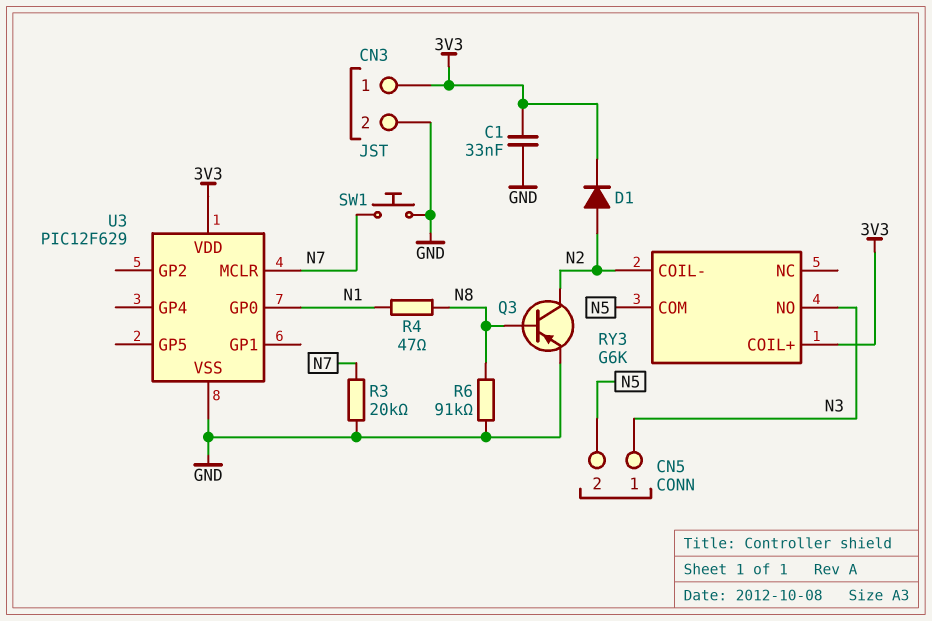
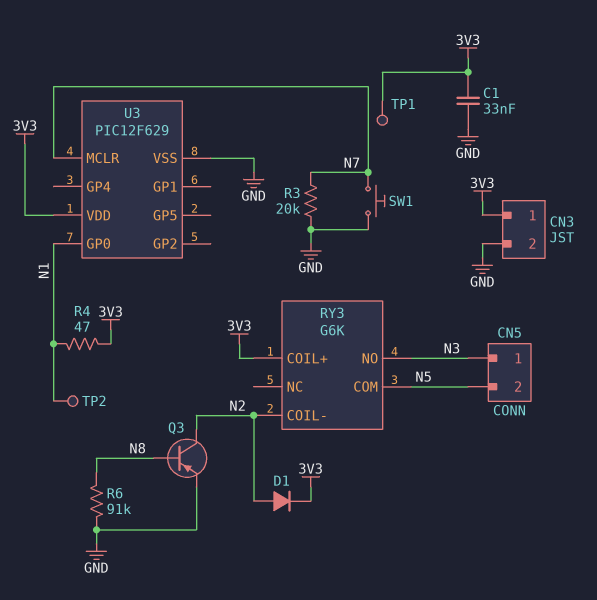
R4: 47 (N1, N8) -> 47 (3V3, N1)
TP1: none -> test point (3V3)
TP2: none -> test point (N1)

